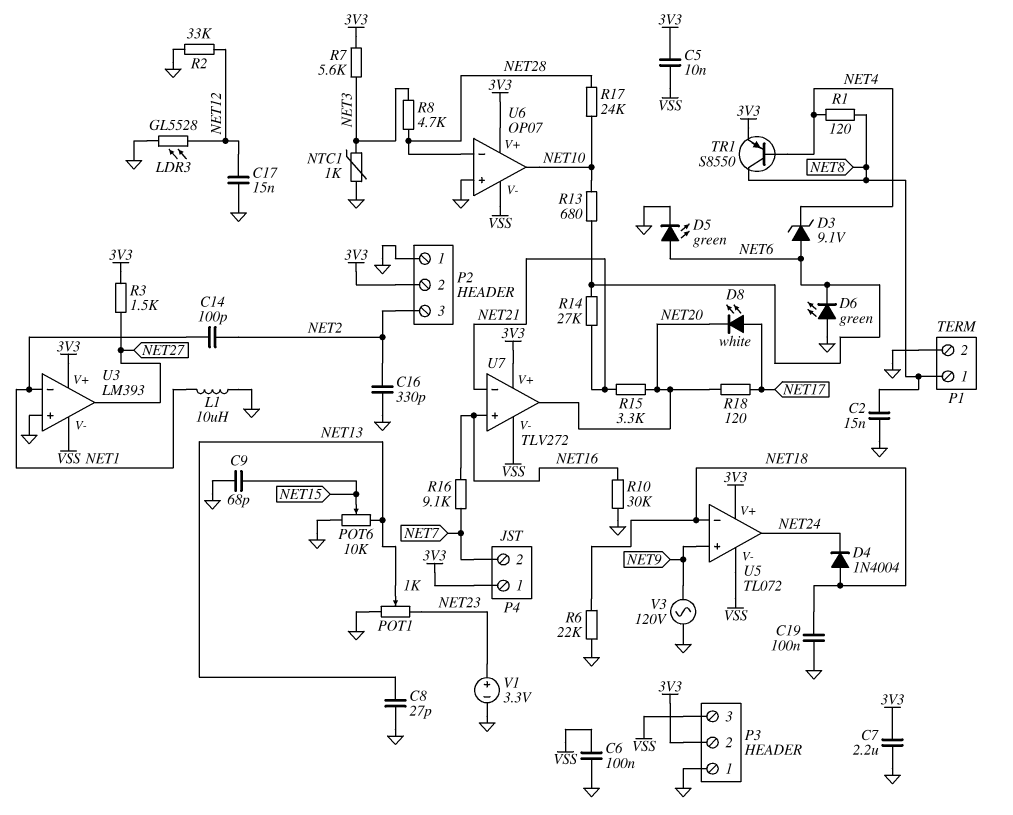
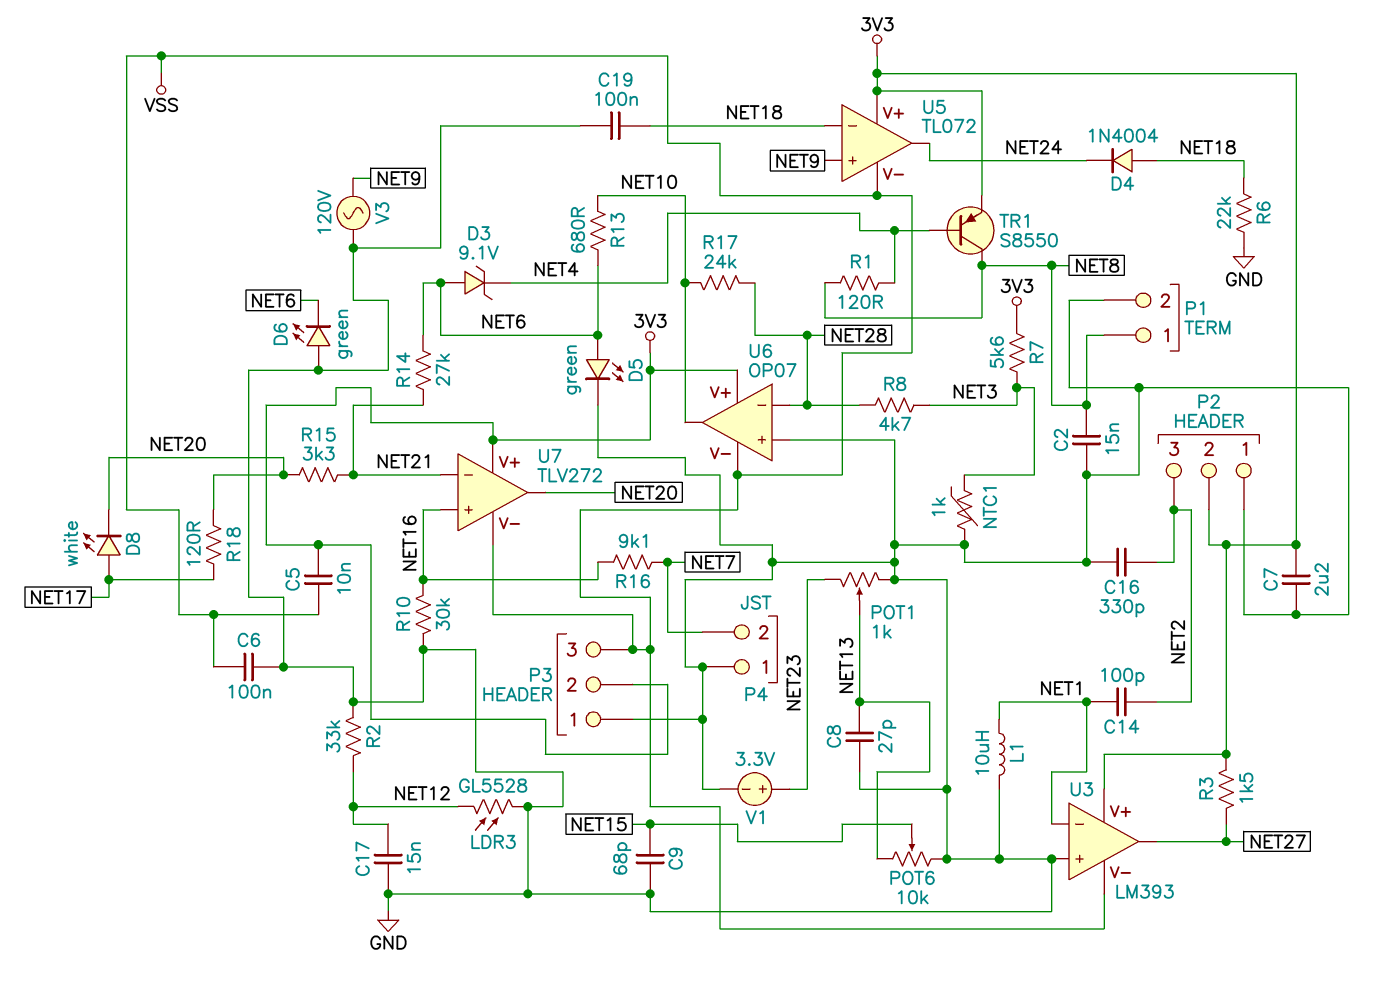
P4 pin 1: 3V3 -> GND

